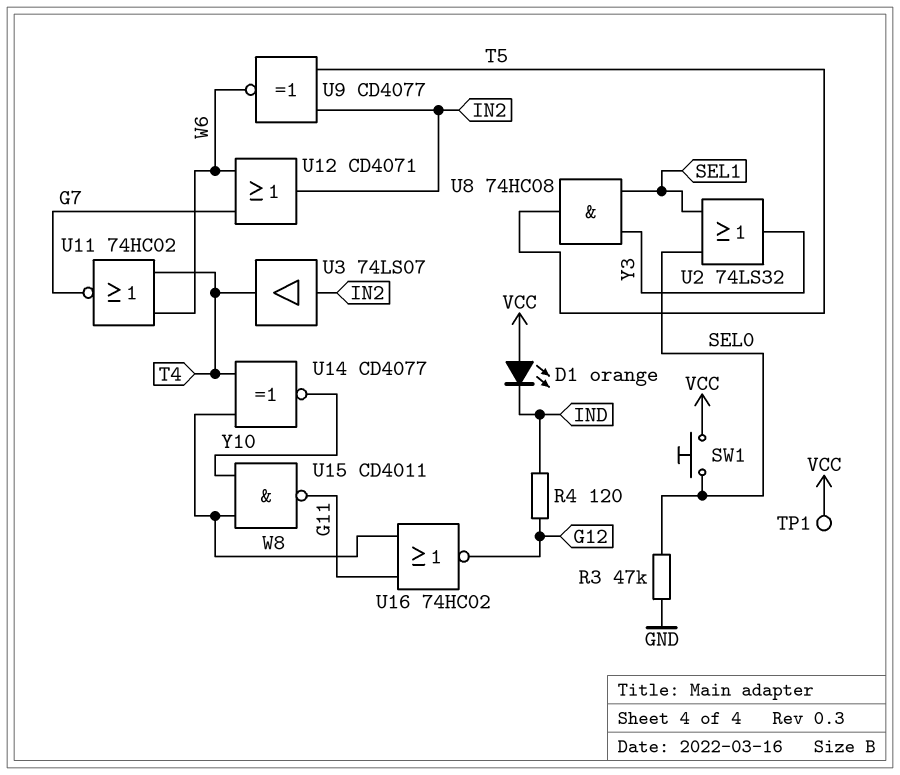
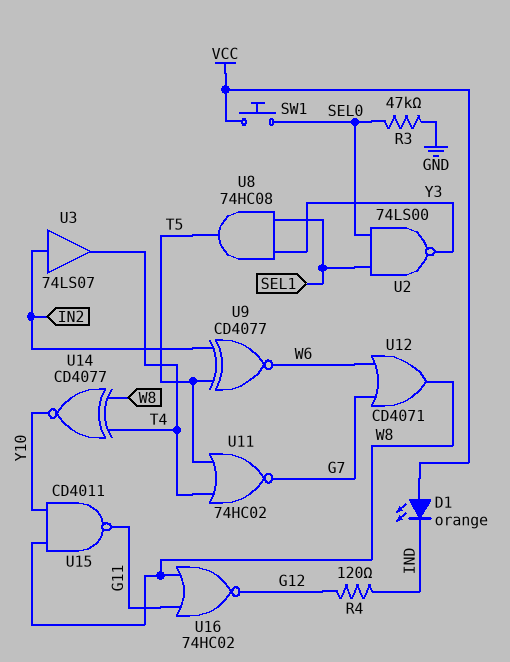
TP1: test point (VCC) -> none
U2: OR 74LS32 (in SEL0, in SEL1, out Y3) -> NAND 74LS00 (in SEL0, in SEL1, out Y3)
U11: NOR 74HC02 (in T4, in W6, out G7) -> NOR 74HC02 (in T4, in T5, out G7)
U12: OR CD4071 (in G7, in W6, out IN2) -> OR CD4071 (in G7, in W6, out W8)

